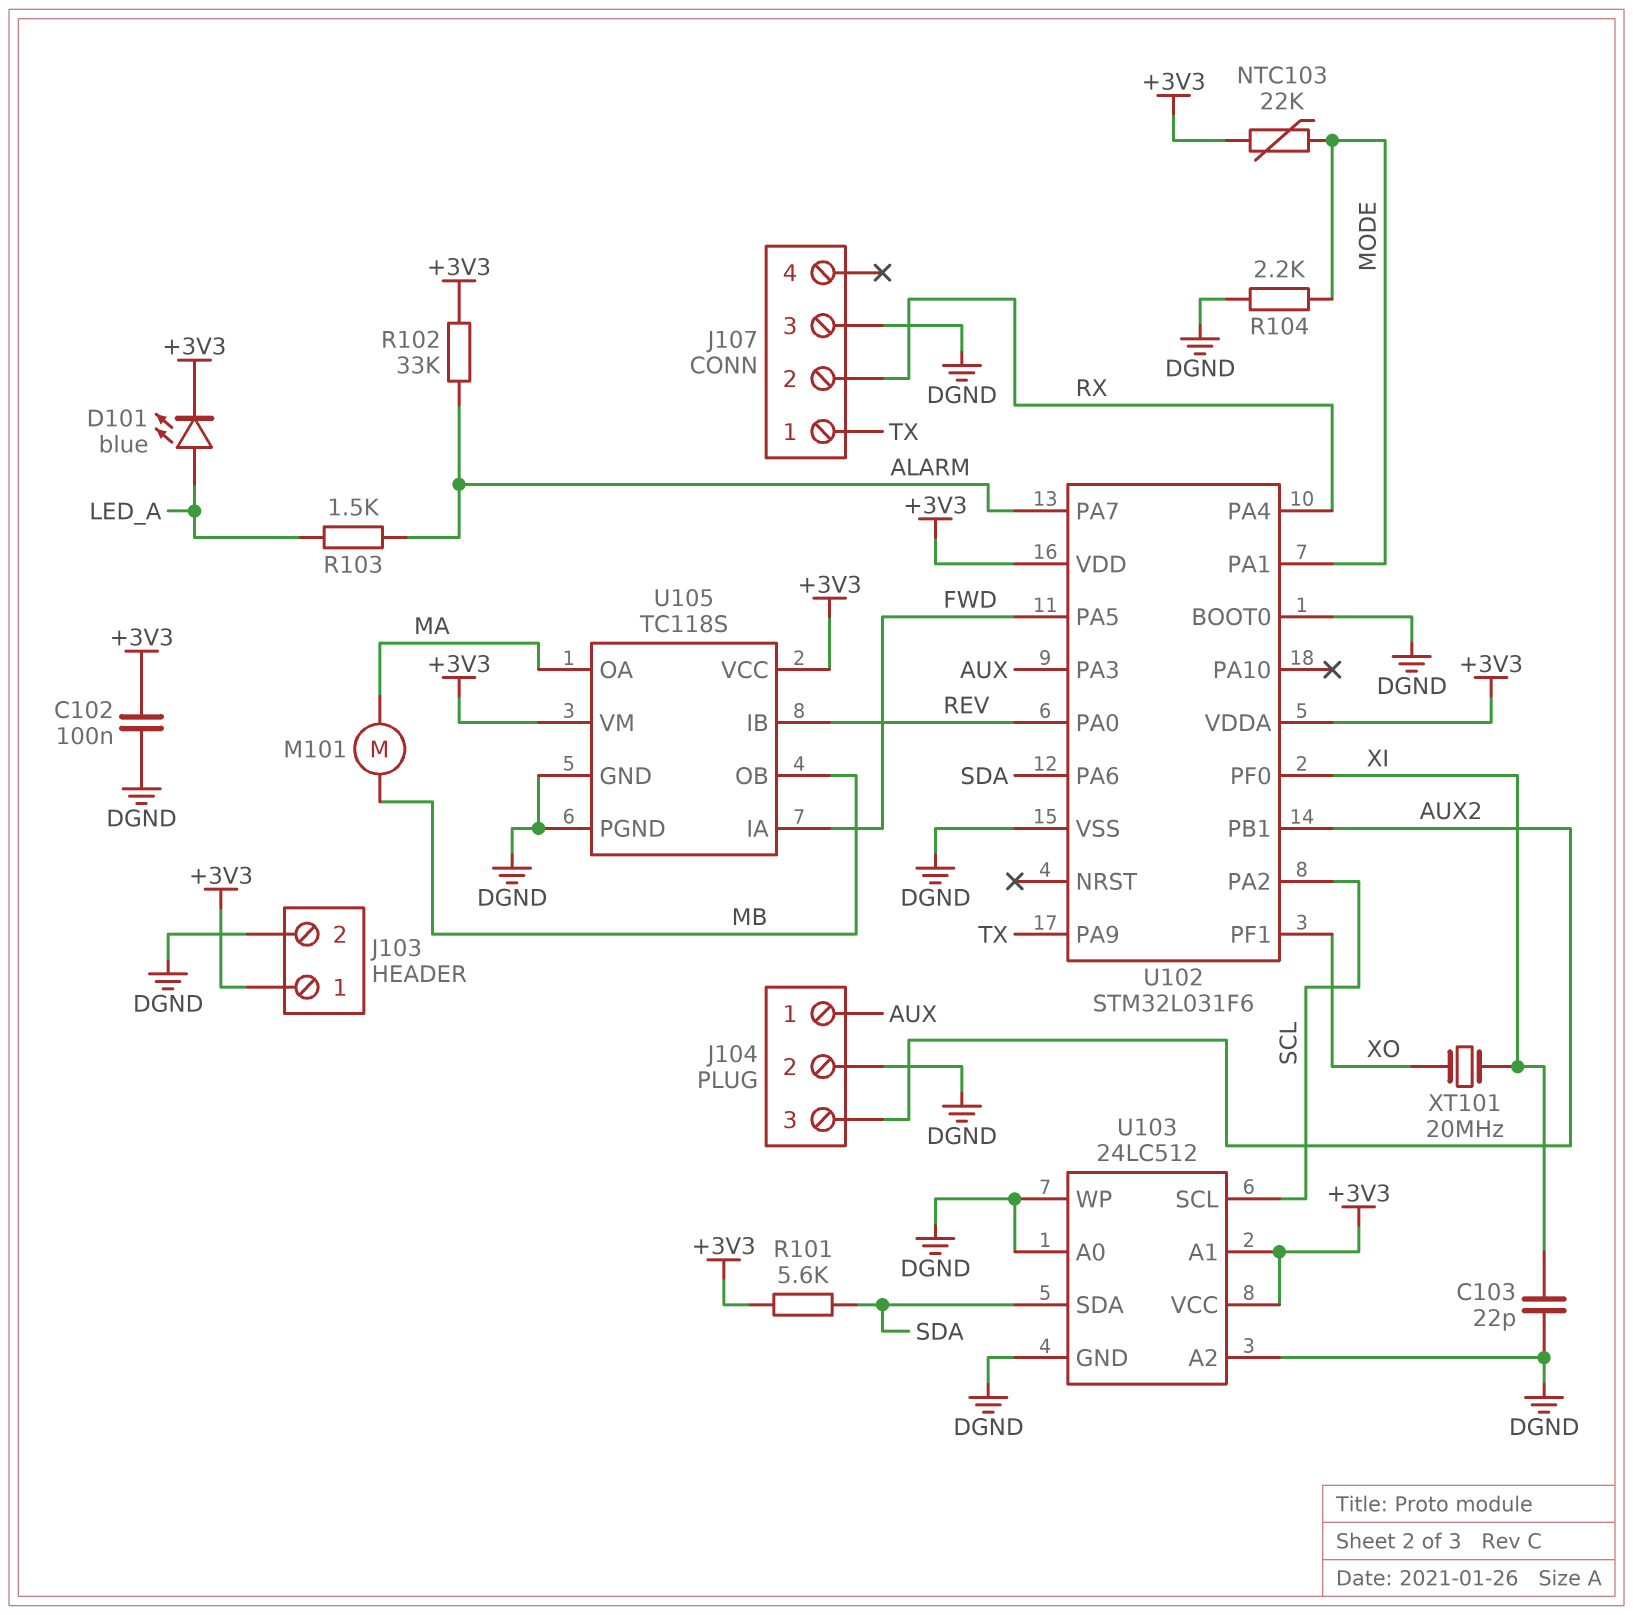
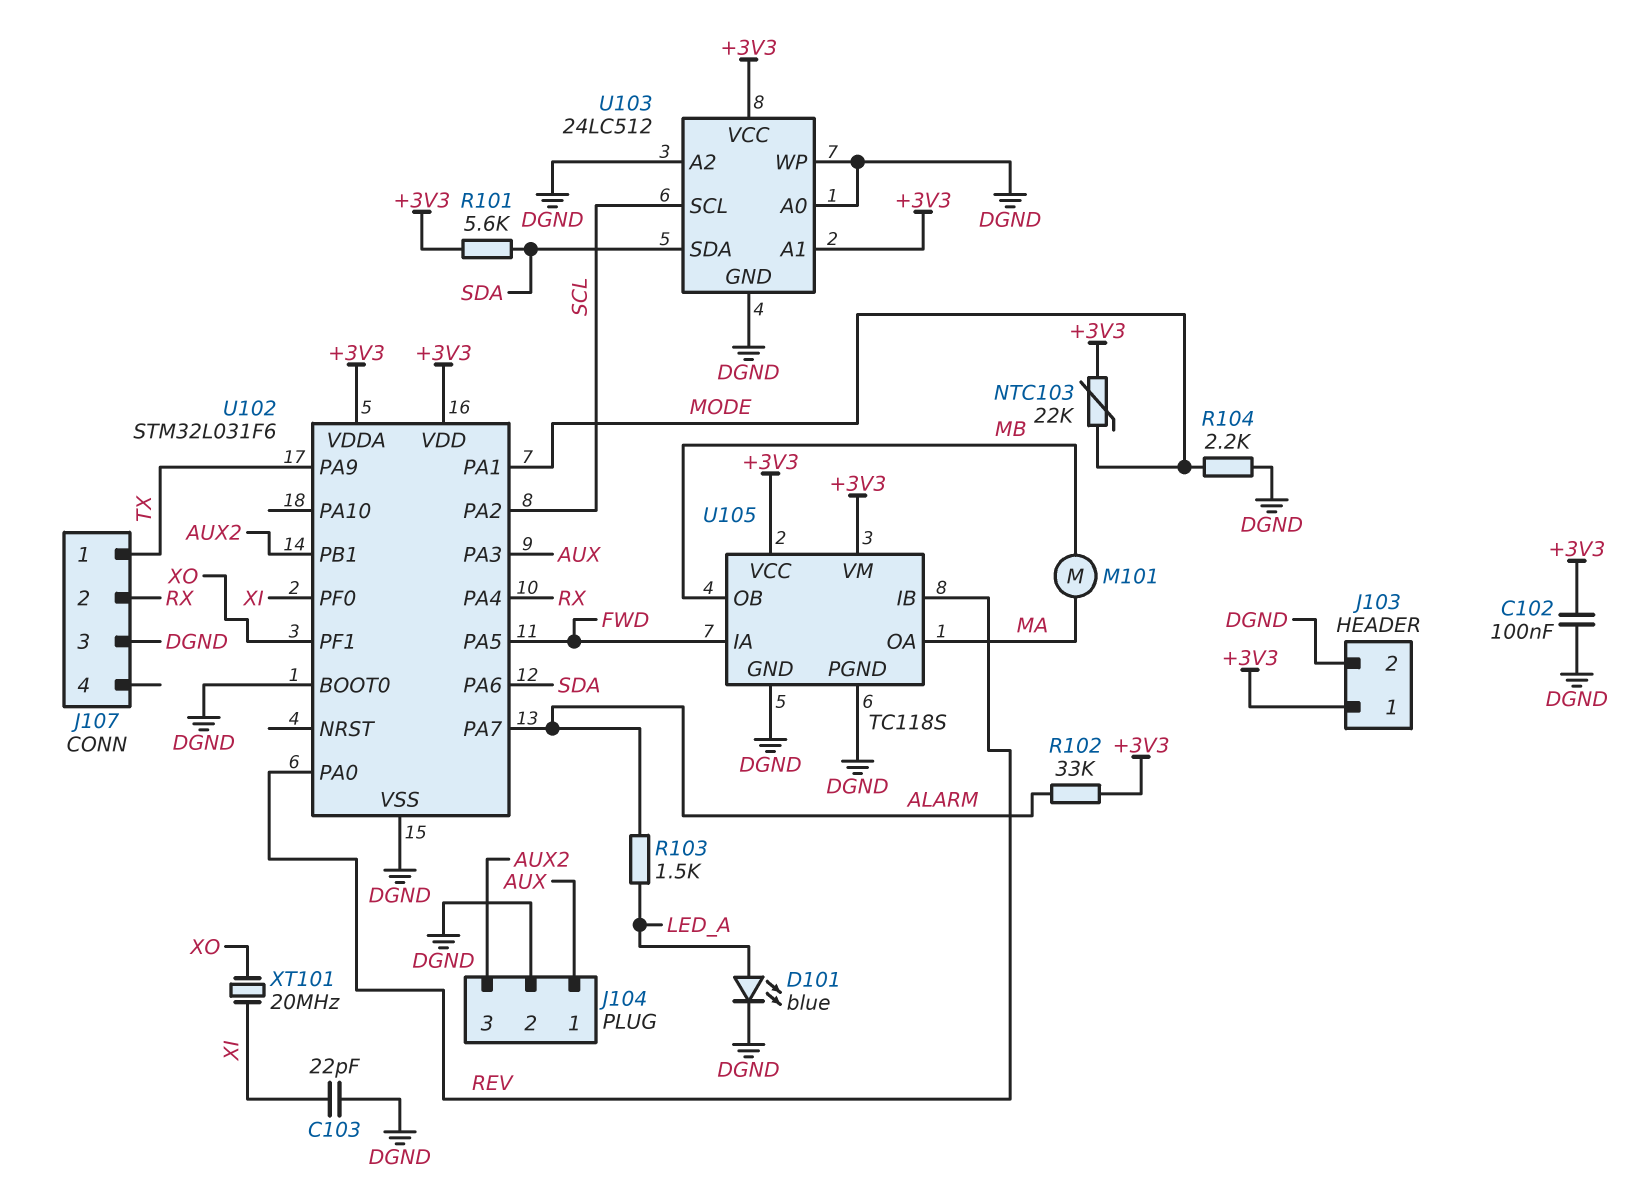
D101: LED blue (A LED_A, K +3V3) -> LED blue (A LED_A, K DGND)

